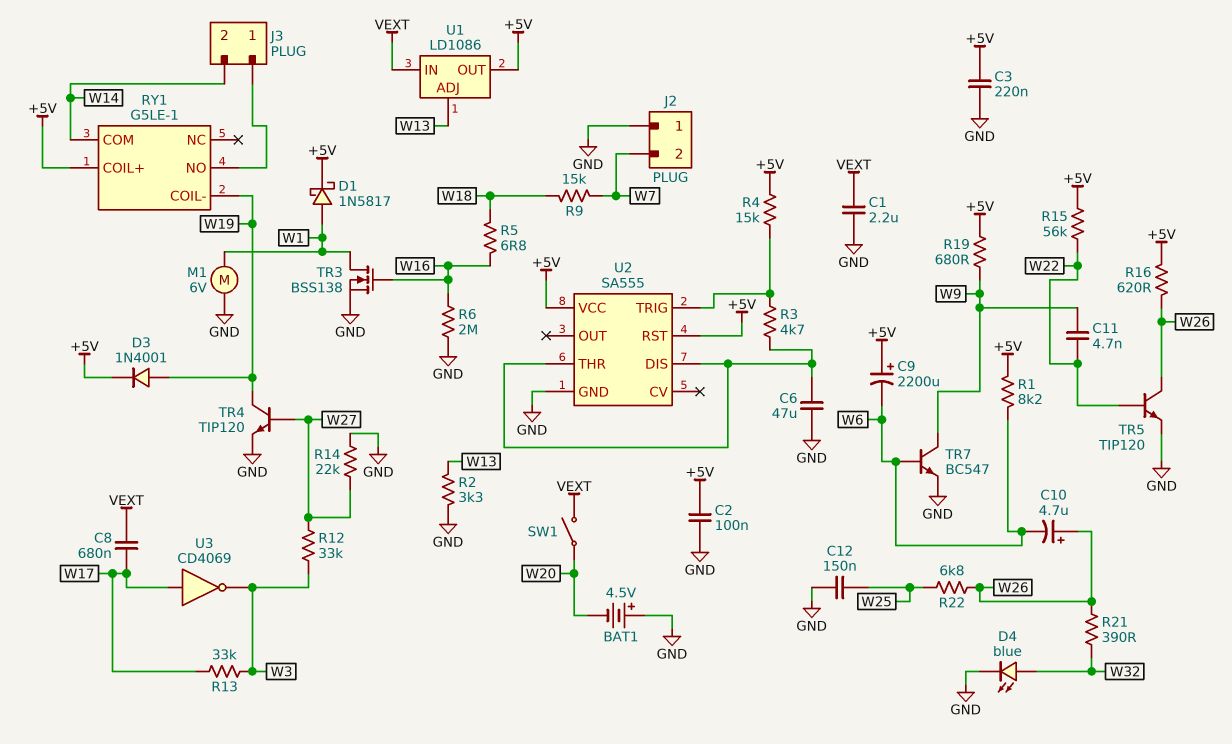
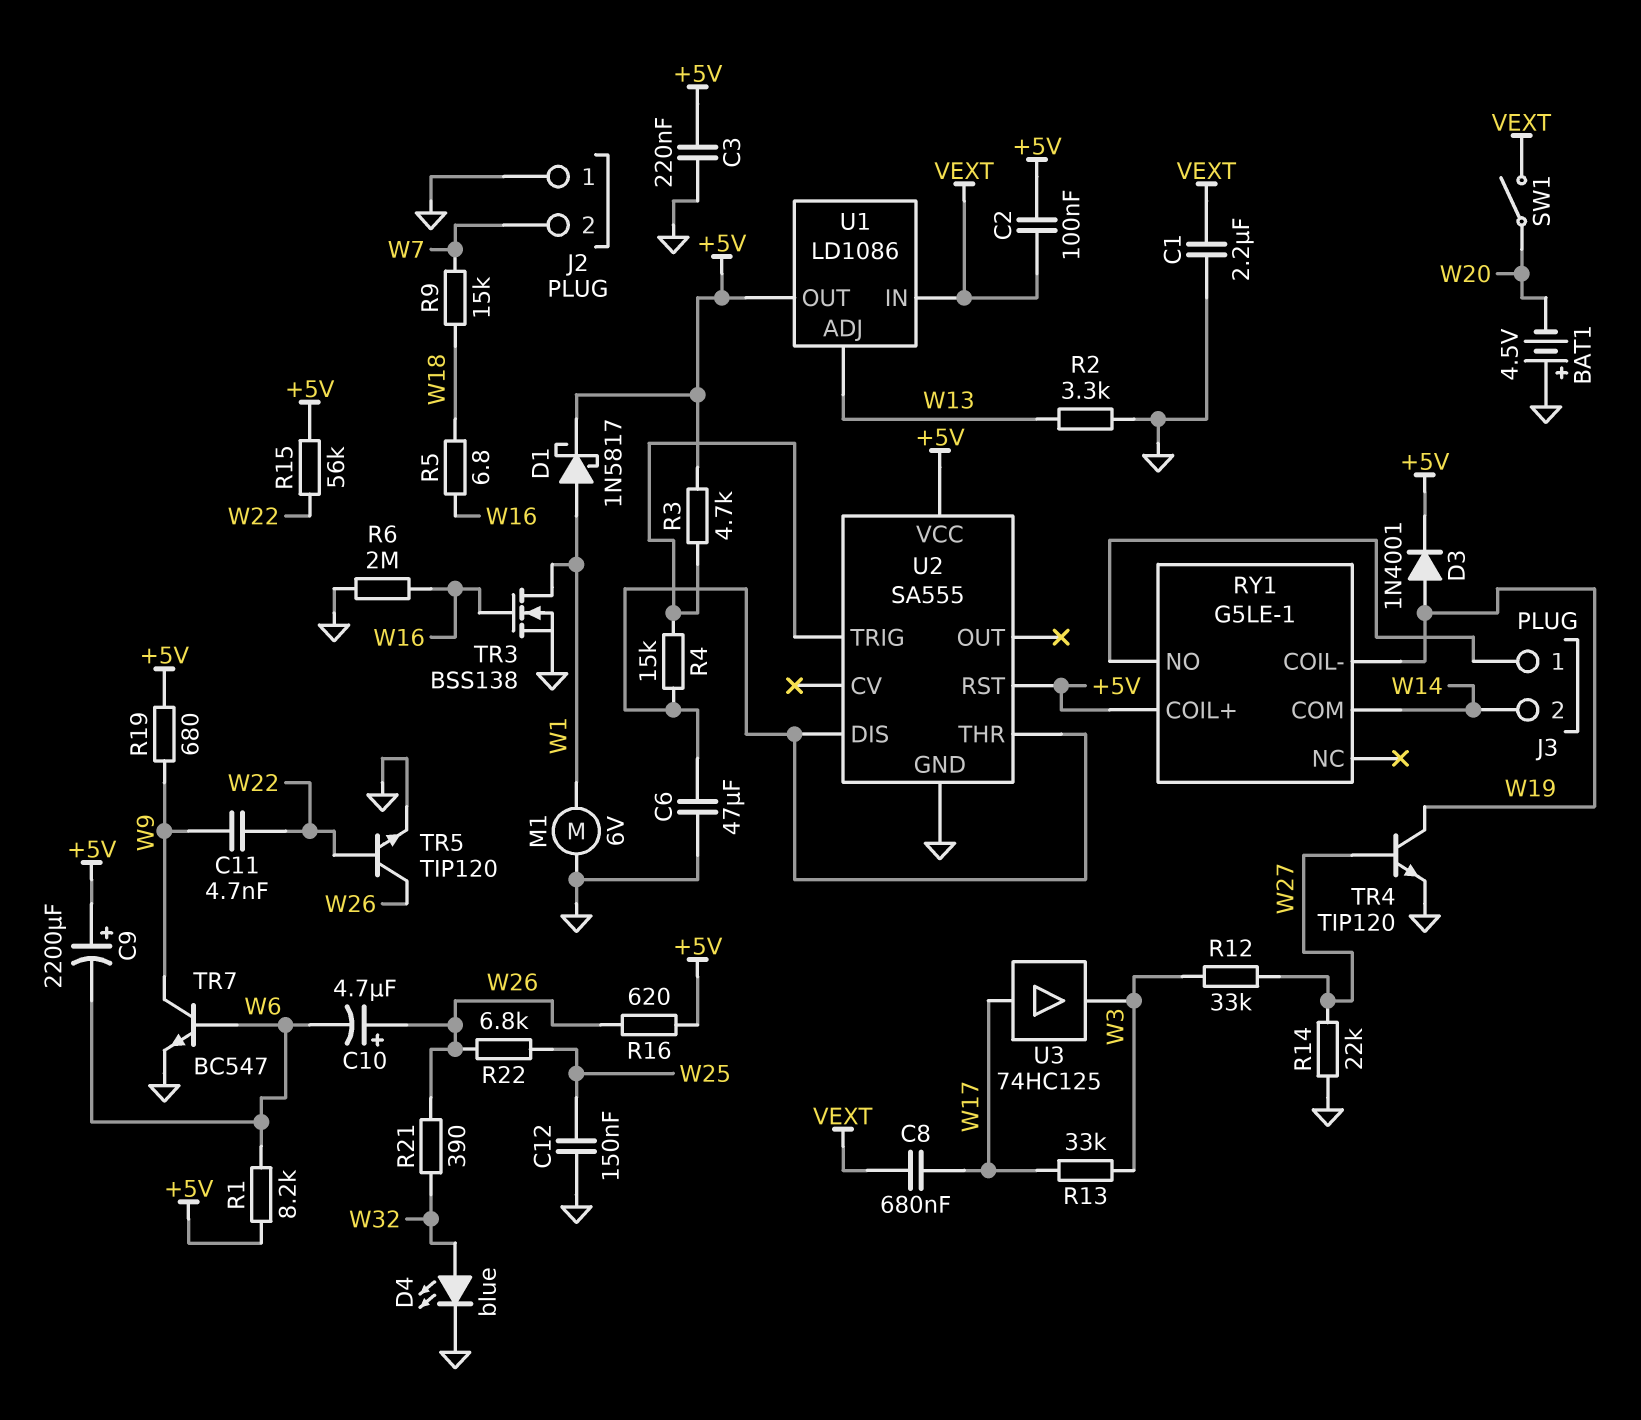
C2: 100nF (+5V, GND) -> 100nF (+5V, VEXT)
R3: 4.7k (U2/DIS, U2/TRIG) -> 4.7k (+5V, U2/TRIG)
R4: 15k (+5V, U2/TRIG) -> 15k (U2/DIS, U2/TRIG)
U3: NOT CD4069 (in W17, out W3) -> buffer 74HC125 (in W17, out W3)

